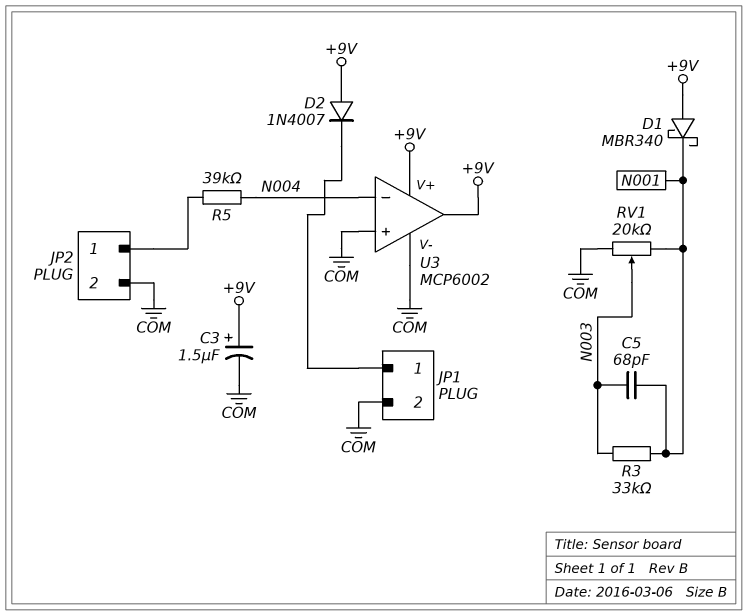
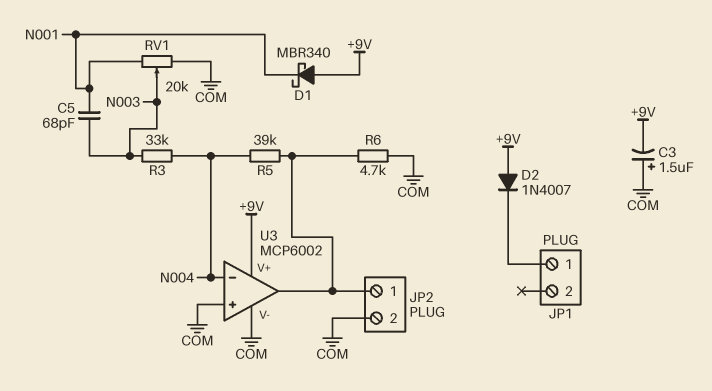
C3: 1.5uF (plus +9V, minus COM) -> 1.5uF (plus COM, minus +9V)
JP1 pin 2: COM -> none
R3: 33k (N001, N003) -> 33k (N003, N004)
R6: none -> 4.7k (COM, JP2/1)
U3 pin out: +9V -> JP2/1

